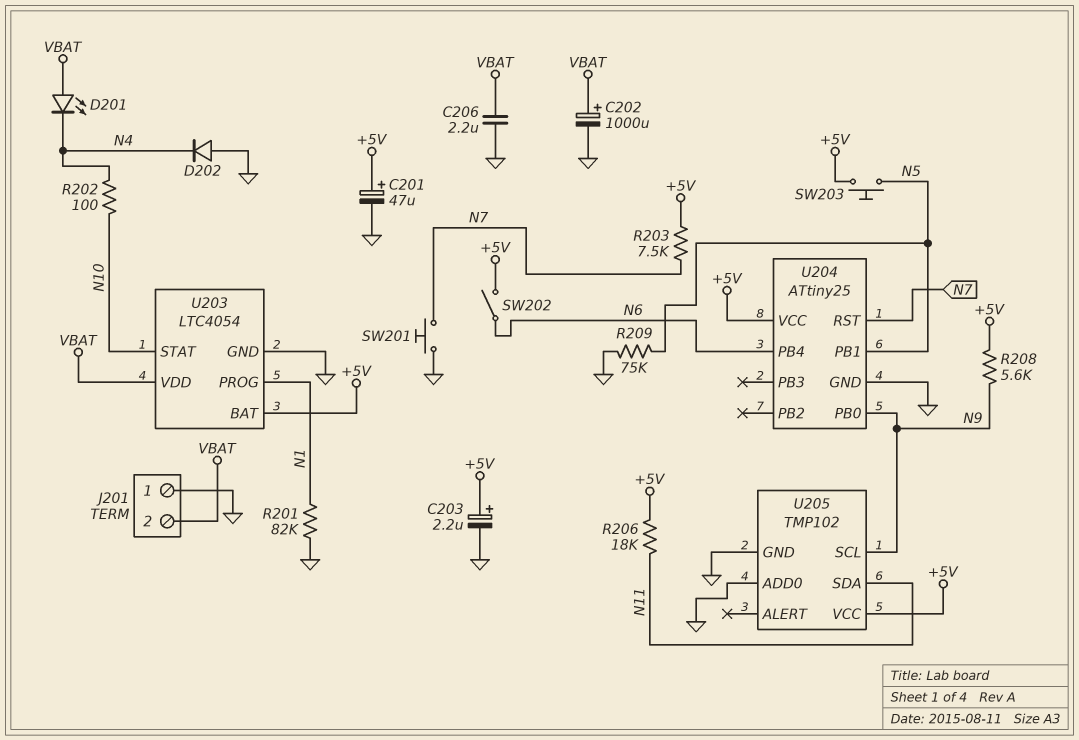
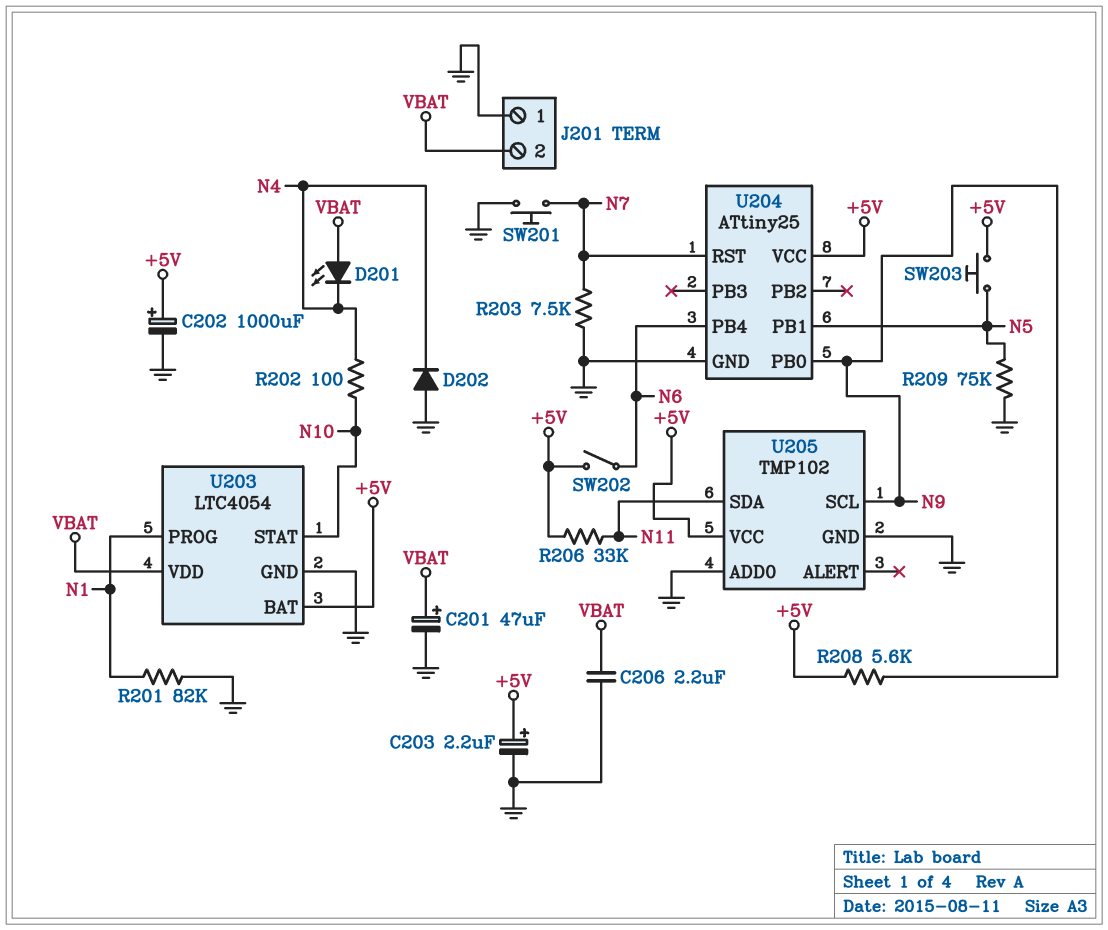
C201: 47uF (plus +5V, minus GND) -> 47uF (plus VBAT, minus GND)
C202: 1000uF (plus VBAT, minus GND) -> 1000uF (plus +5V, minus GND)
R203: 7.5k (+5V, N7) -> 7.5k (GND, N7)
R206: 18k (+5V, N11) -> 33k (+5V, N11)

